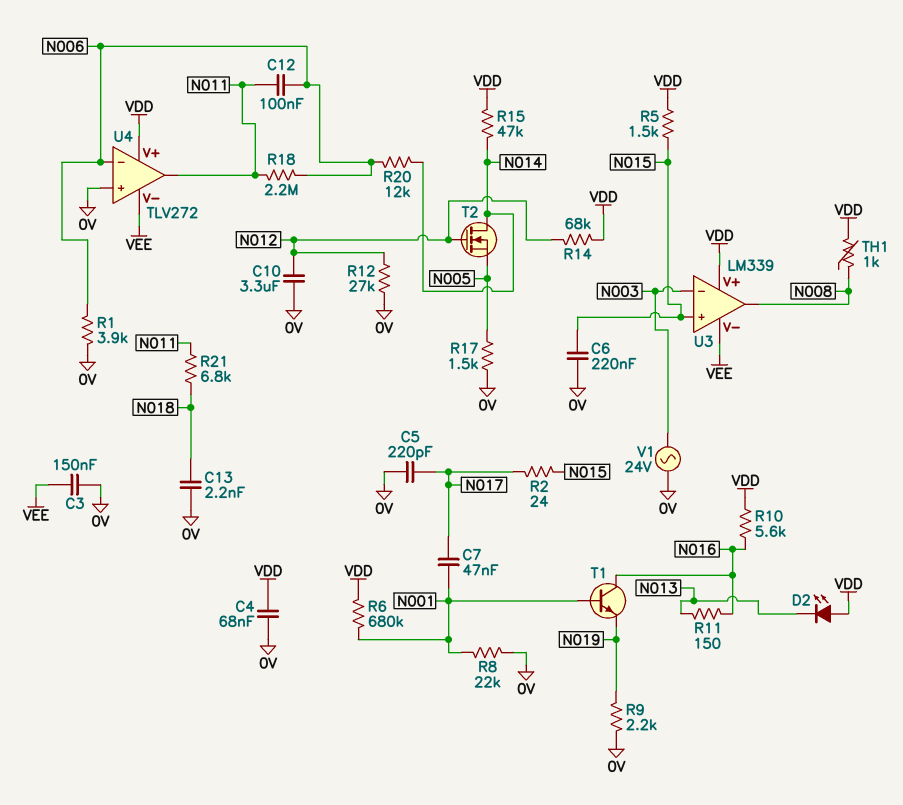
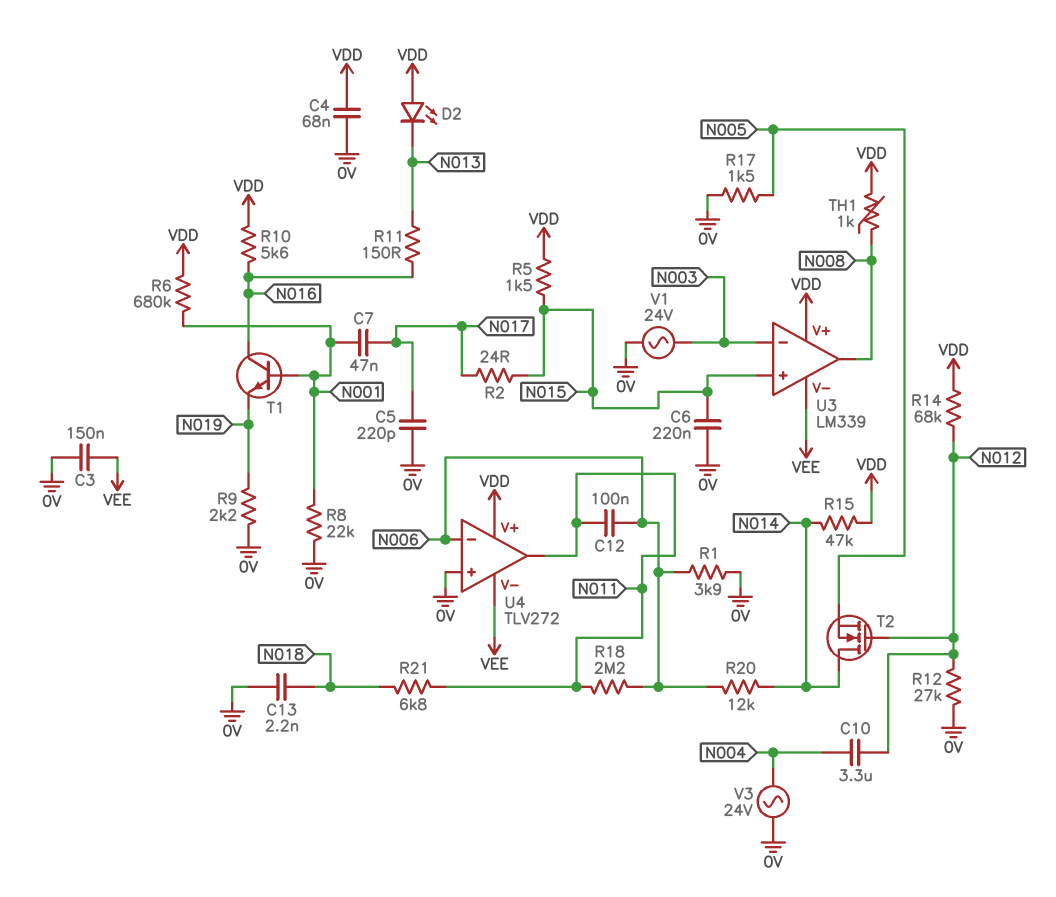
C10: 3.3uF (0V, N012) -> 3.3uF (N004, N012)
V3: none -> AC 24V (0V, N004)

